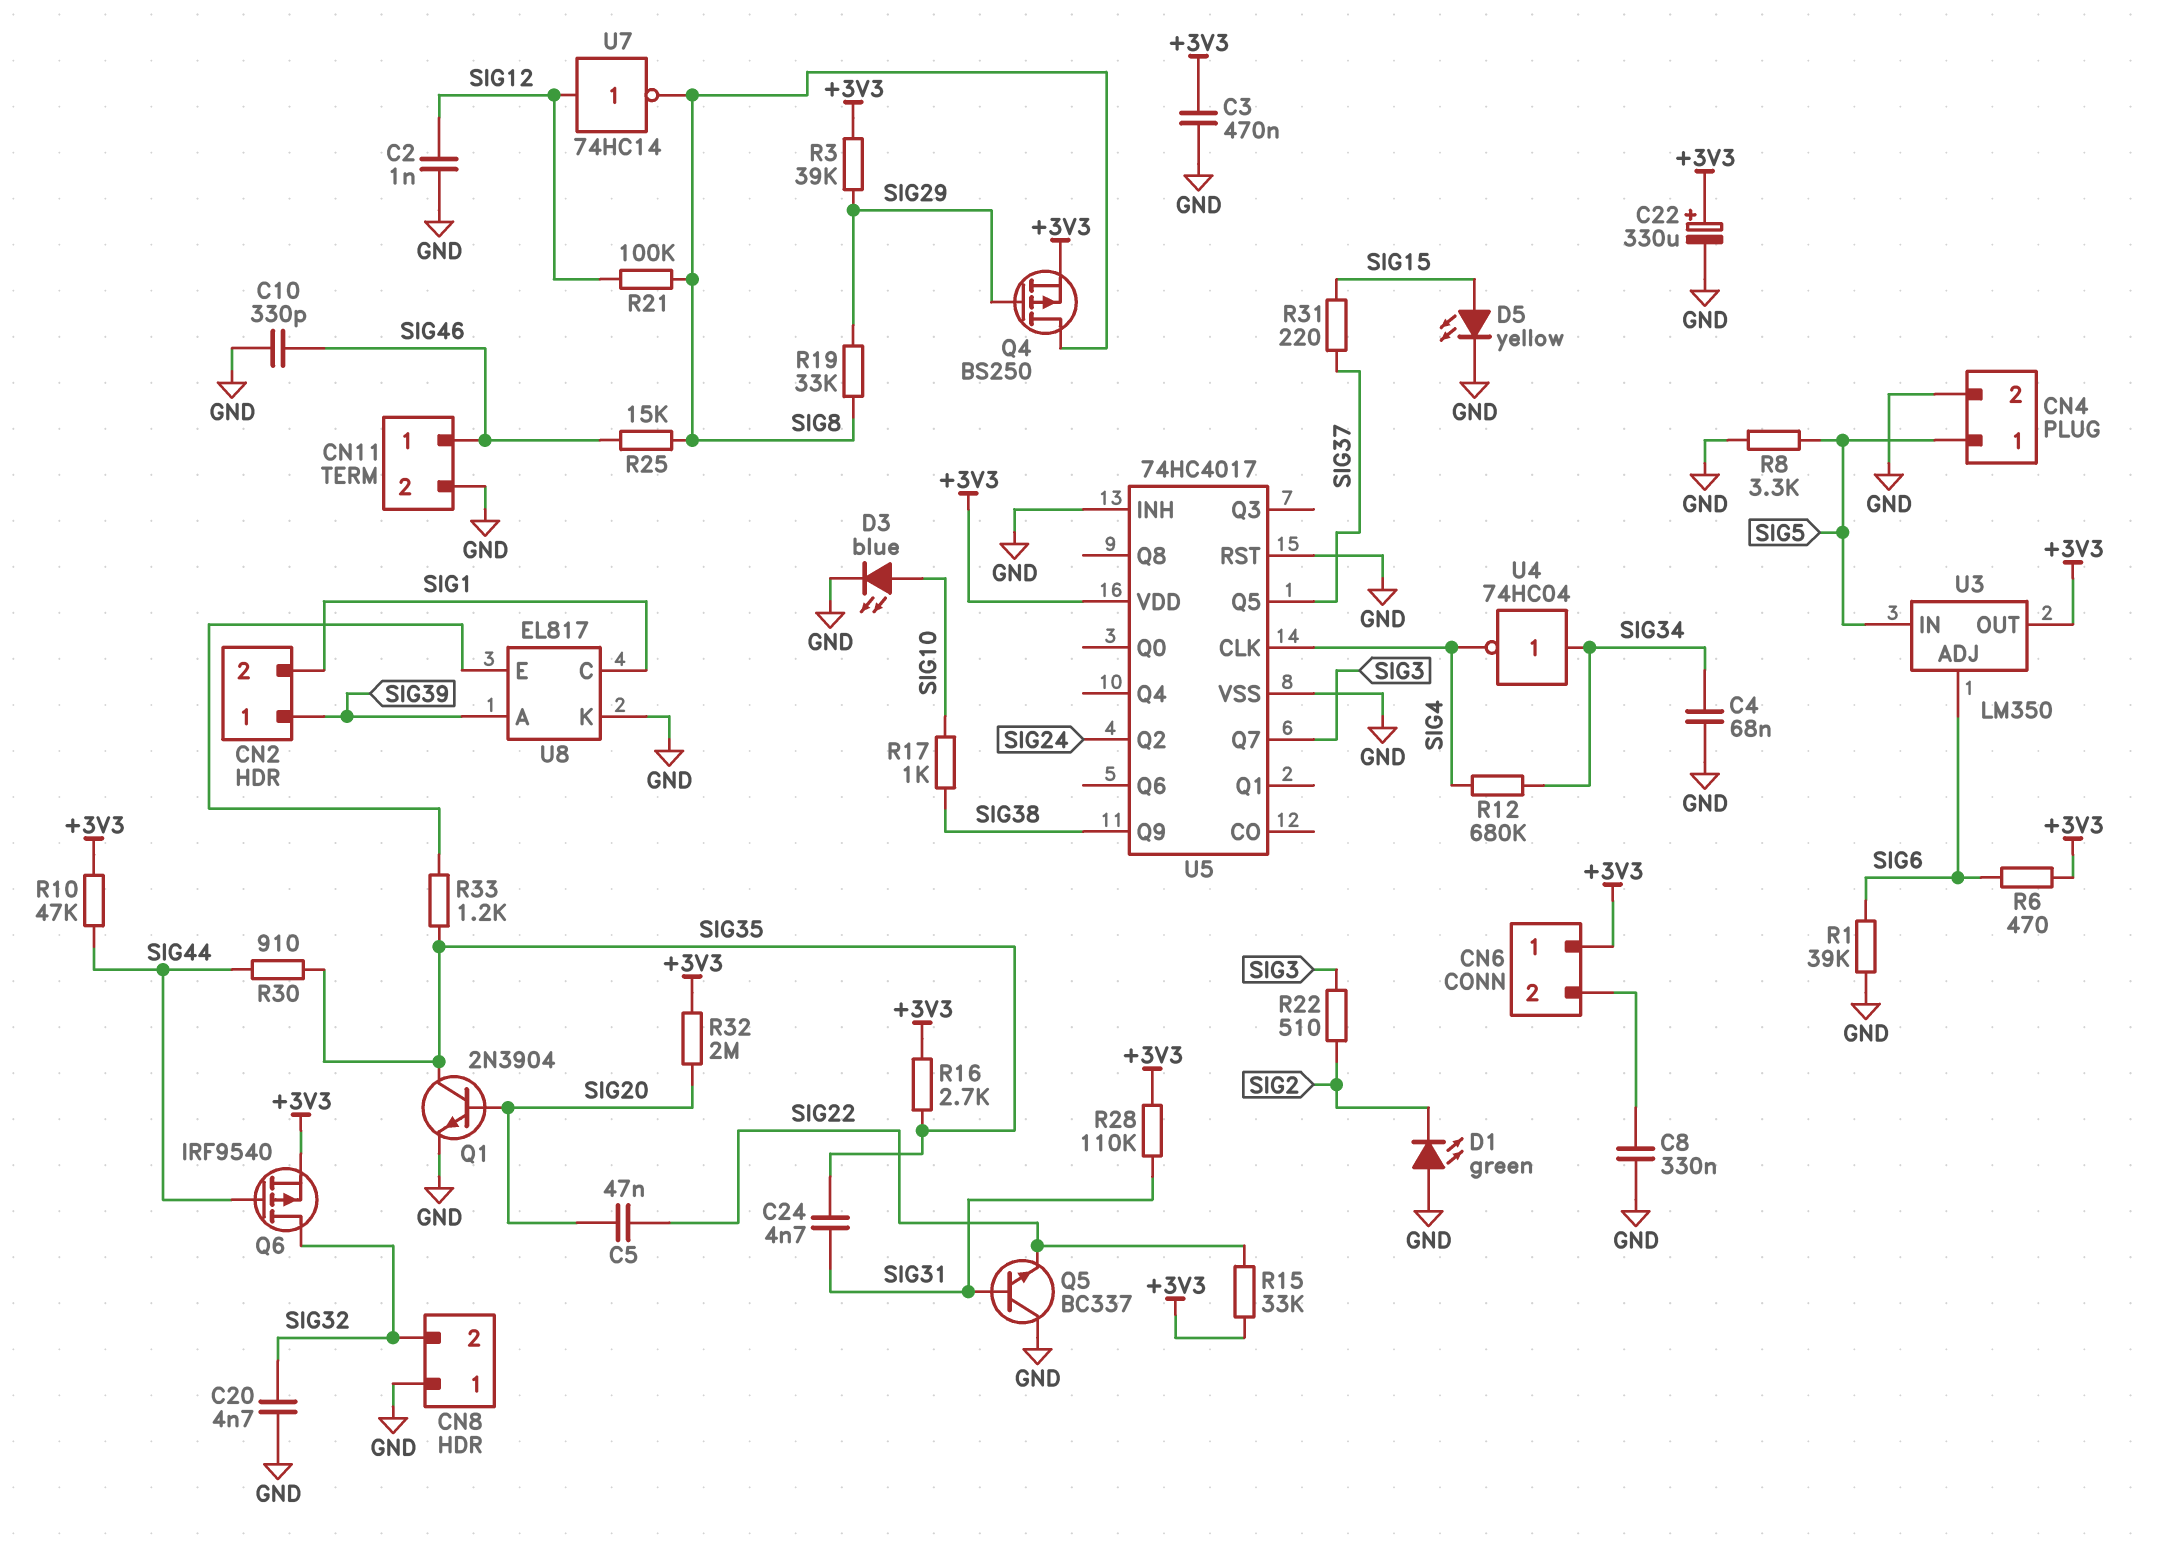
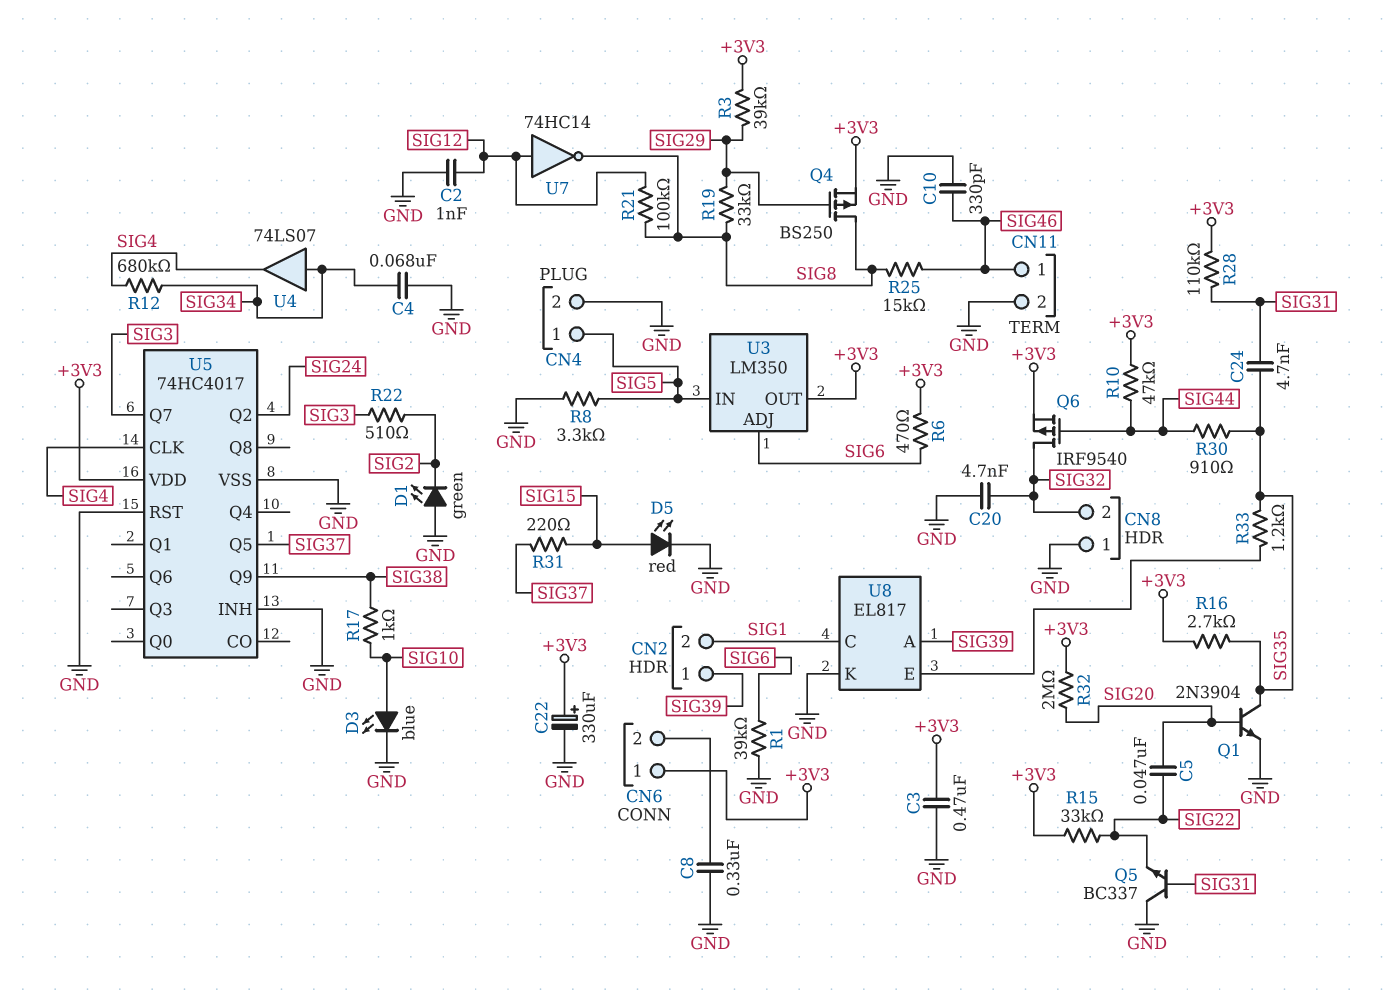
D5: LED yellow (A SIG15, K GND) -> LED red (A SIG15, K GND)
U4: NOT 74HC04 (in SIG34, out SIG4) -> buffer 74LS07 (in SIG34, out SIG4)

